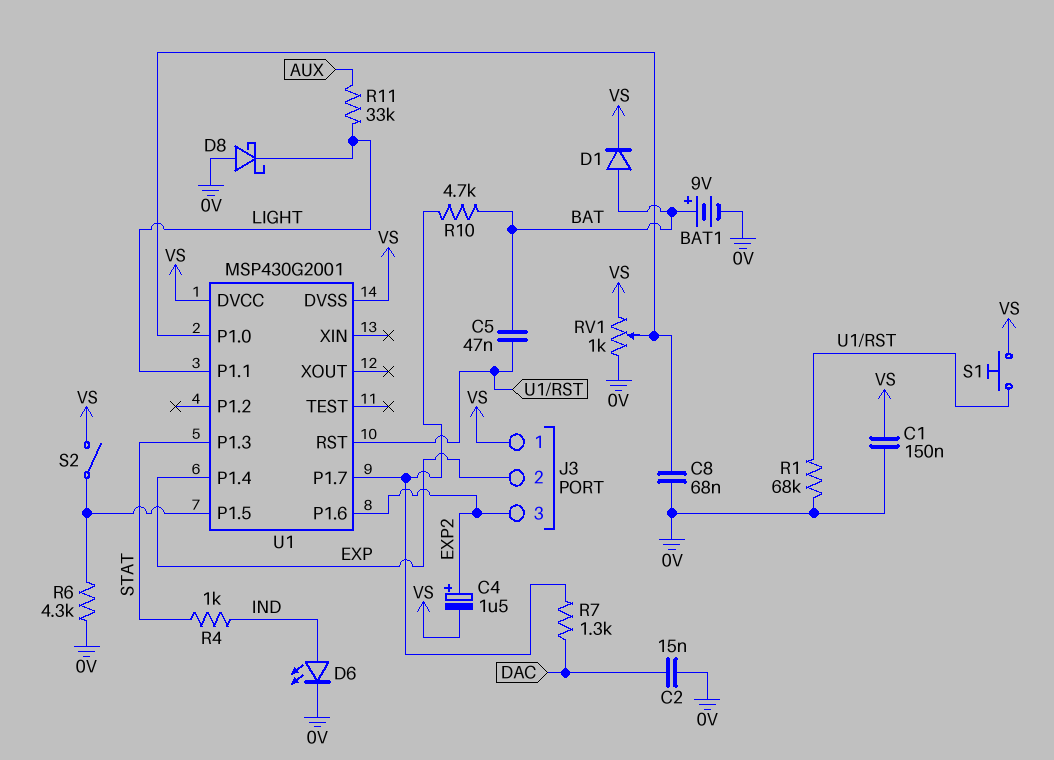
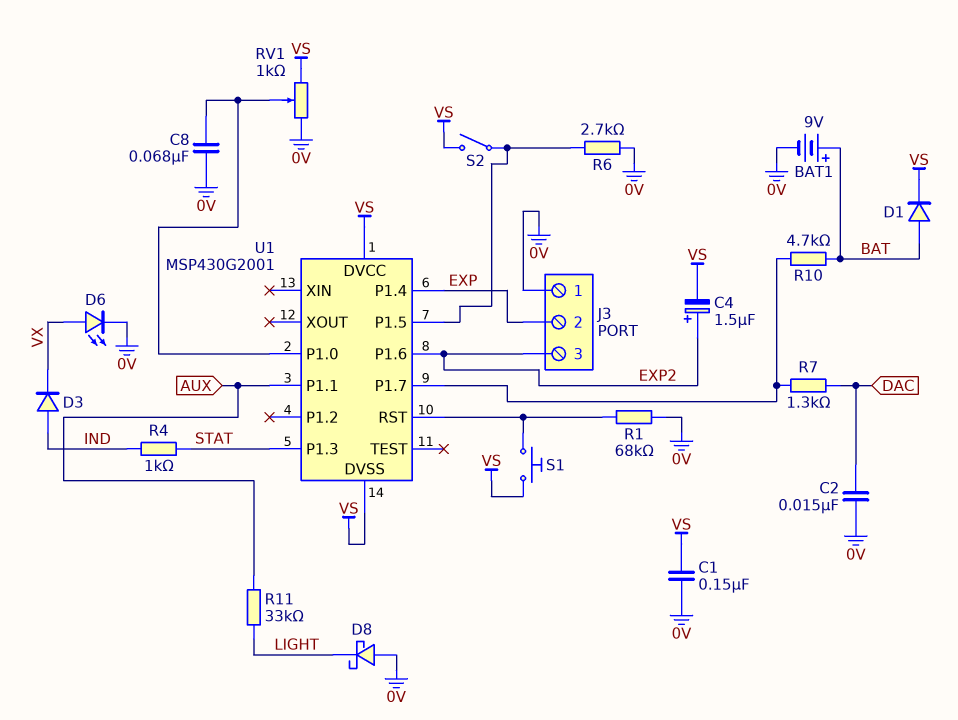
C5: 47nF (BAT, U1/RST) -> none
D3: none -> diode (A IND, K VX)
D6: LED (A IND, K 0V) -> LED (A VX, K 0V)
J3 pin 1: VS -> 0V
R6: 4.3k (0V, U1/P1.5) -> 2.7k (0V, U1/P1.5)
U1 pin P1.1: LIGHT -> AUX

